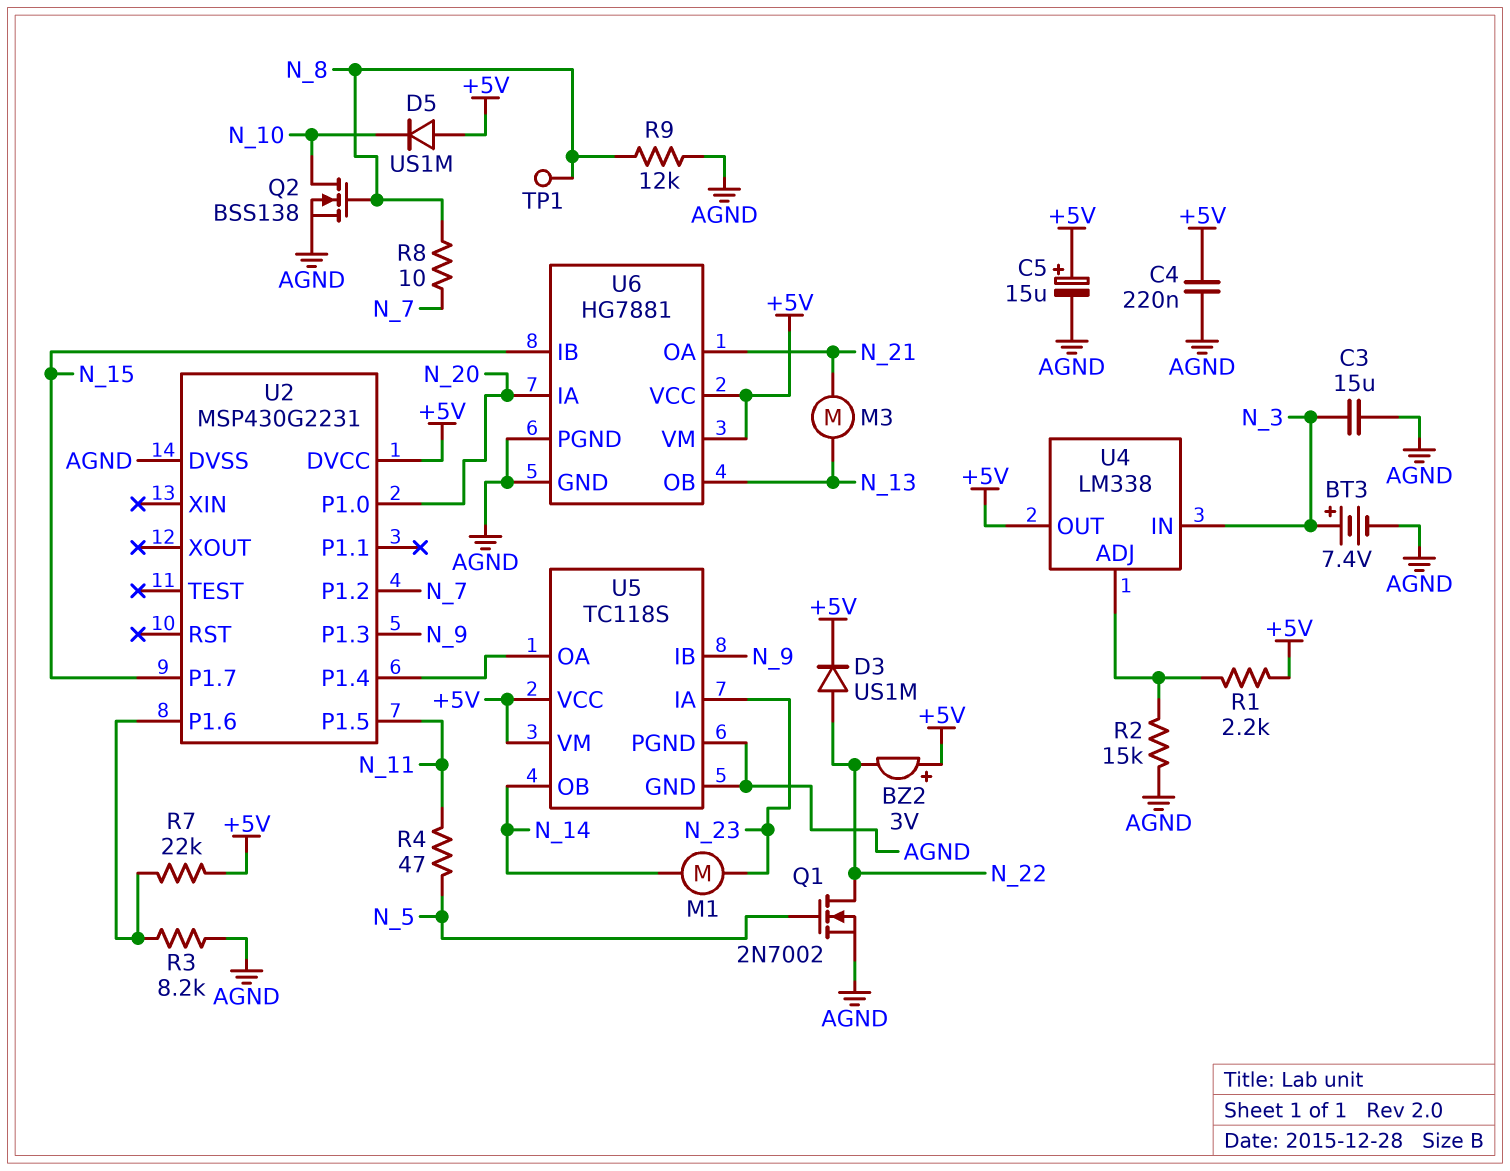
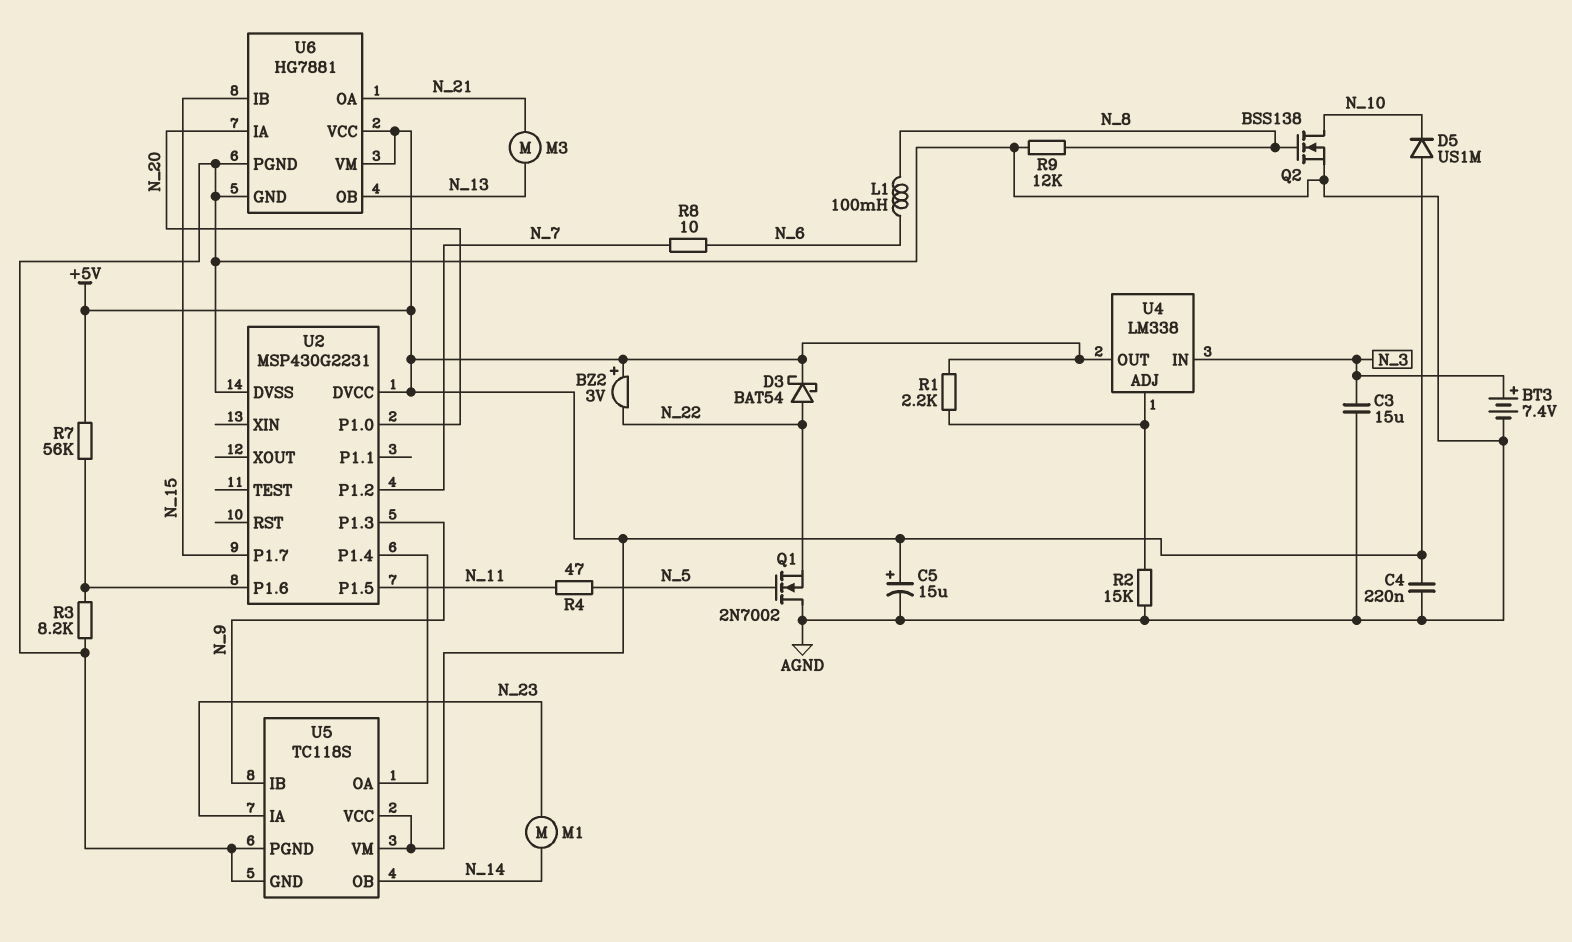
D3: diode US1M (A N_22, K +5V) -> schottky BAT54 (A N_22, K +5V)
L1: none -> 100mH (N_6, N_8)
Q1: NMOS 2N7002 (G N_5, D N_22, S AGND) -> NMOS 2N7002 (G N_5, D AGND, S N_22)
R7: 22k (+5V, U2/P1.6) -> 56k (+5V, U2/P1.6)
R8: 10 (N_7, N_8) -> 10 (N_6, N_7)
TP1: test point (N_8) -> none

